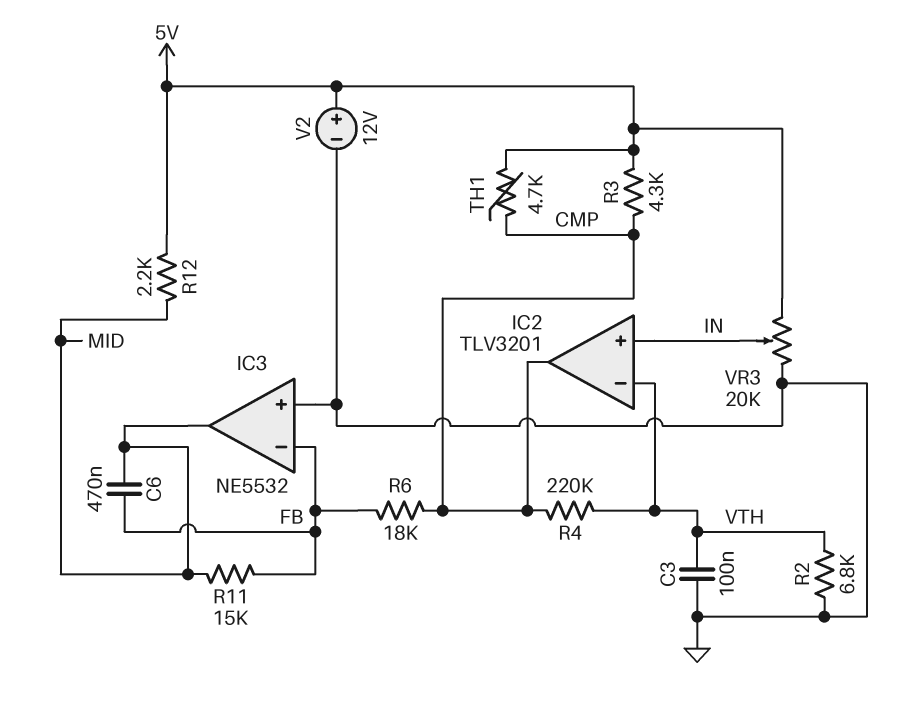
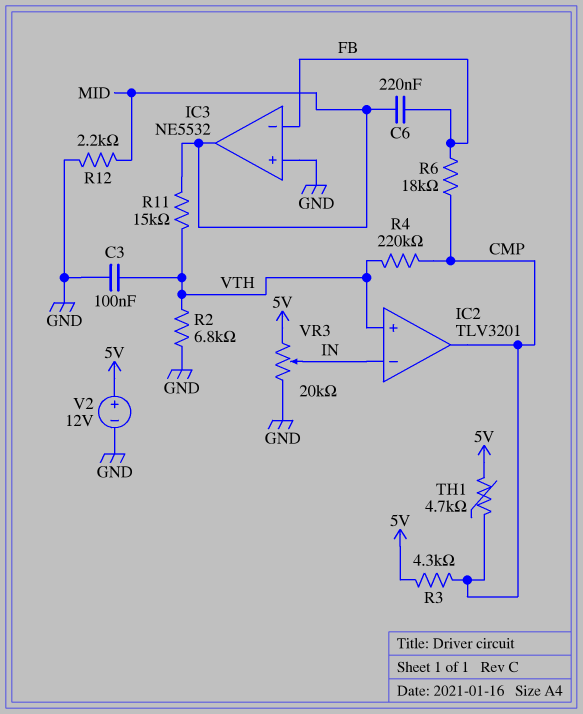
C6: 470nF (FB, MID) -> 220nF (FB, MID)
IC2 pin in+: IN -> VTH
IC2 pin in-: VTH -> IN
R11: 15k (FB, MID) -> 15k (MID, VTH)
R12: 2.2k (5V, MID) -> 2.2k (GND, MID)

